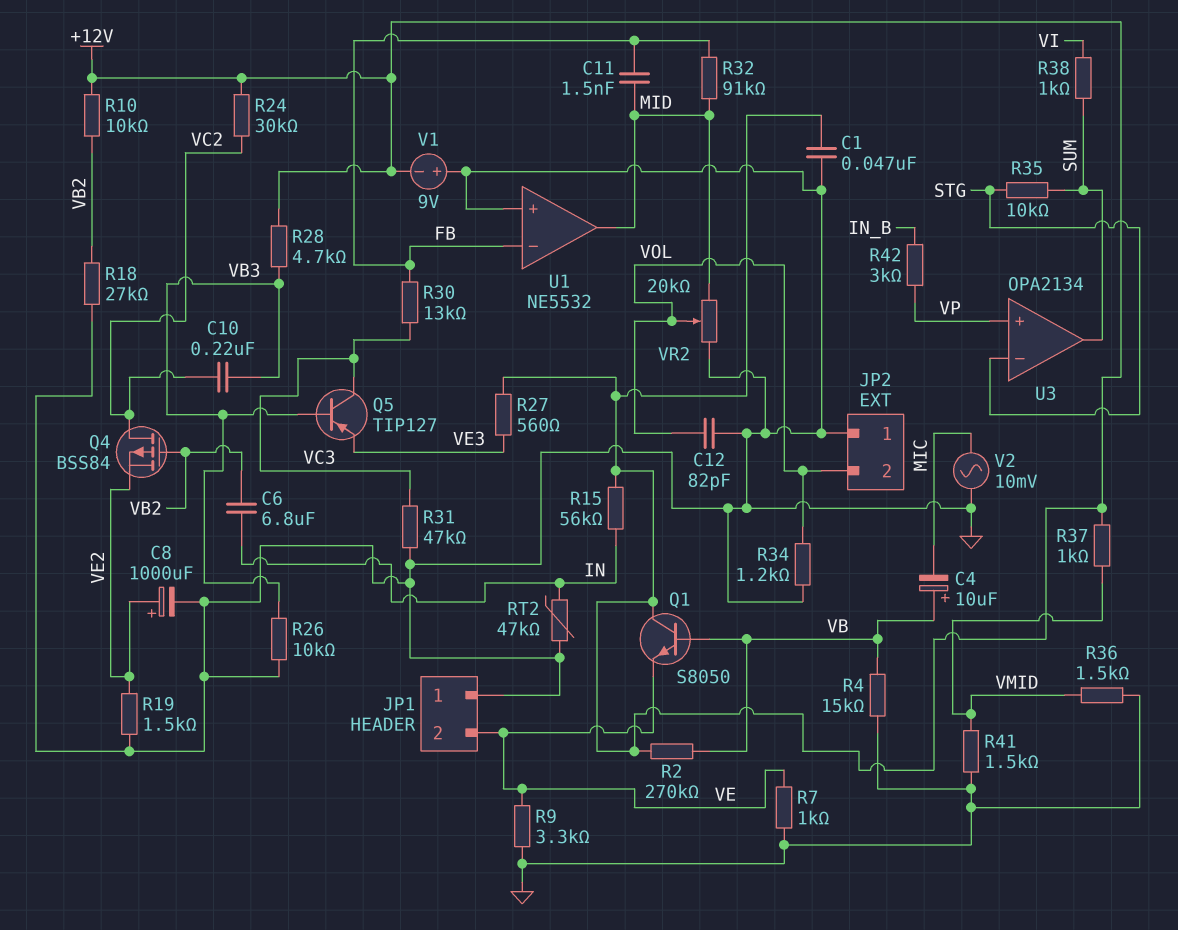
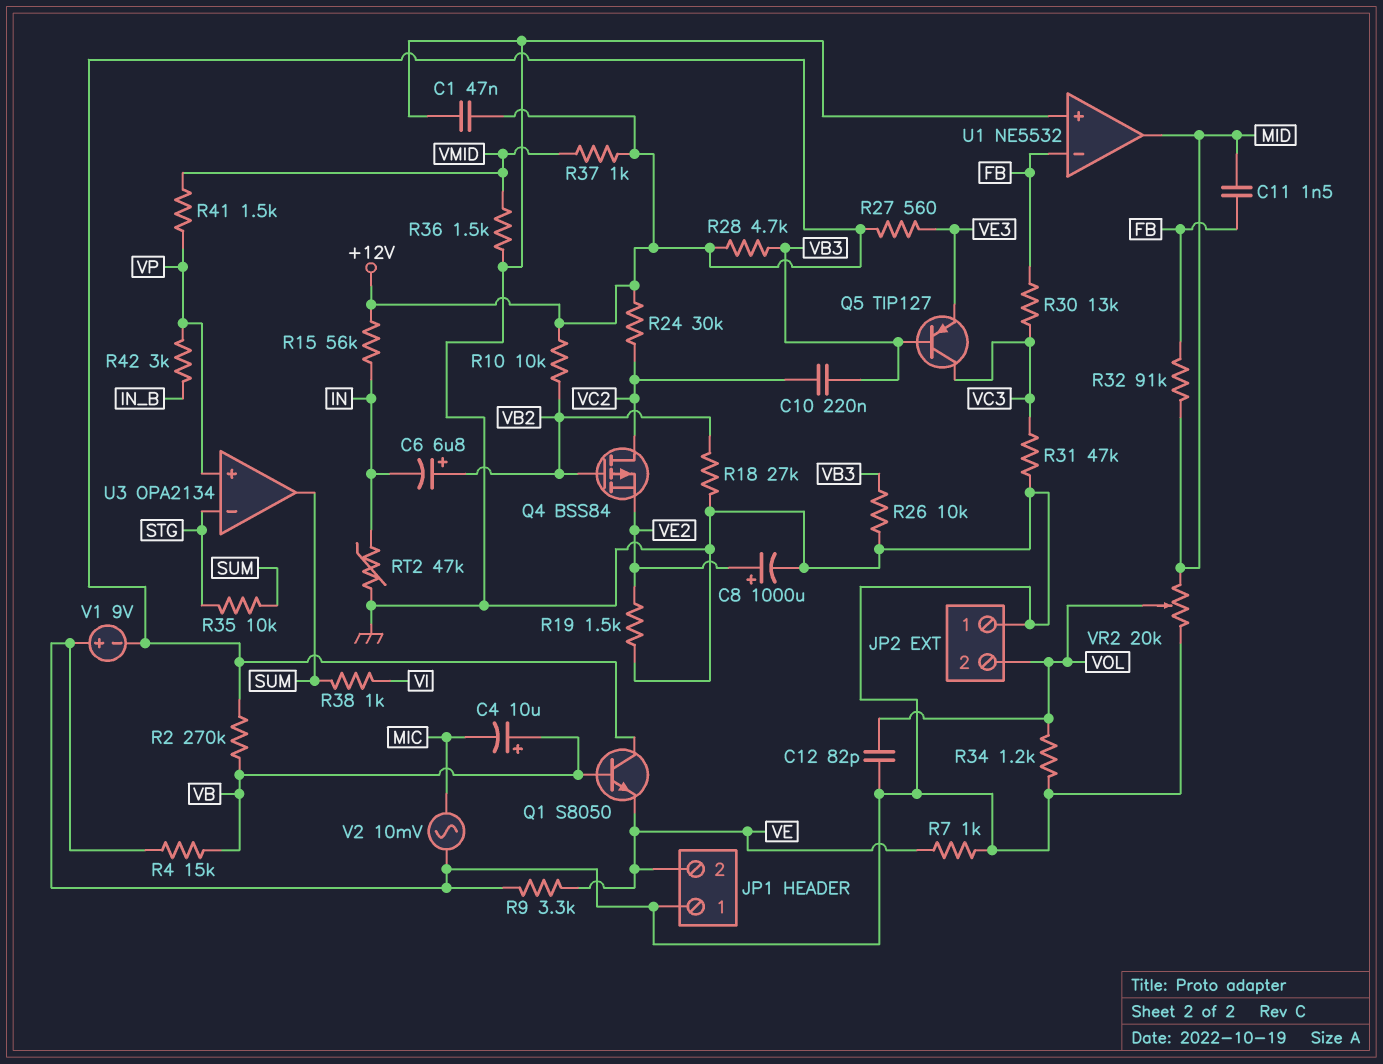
C6: 6.8uF (IN, VB2) -> 6.8uF (plus VB2, minus IN)
R41: 1.5k (GND, VMID) -> 1.5k (VMID, VP)

